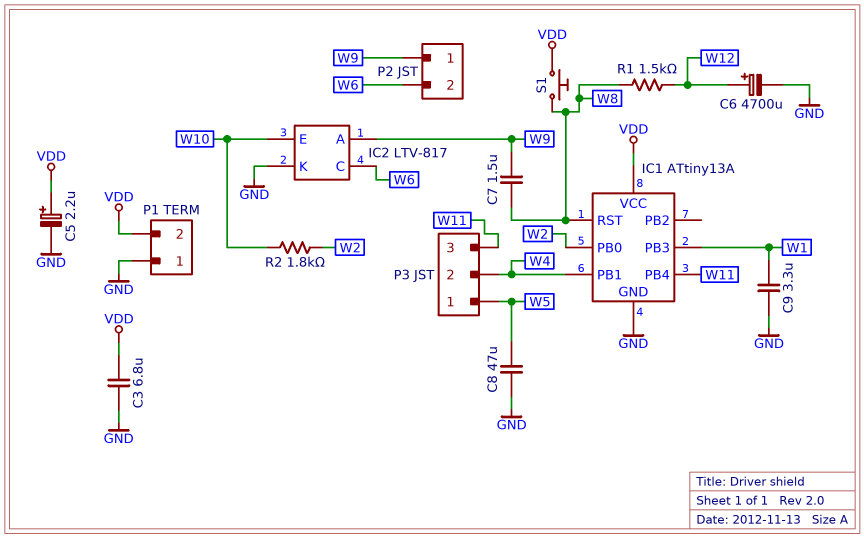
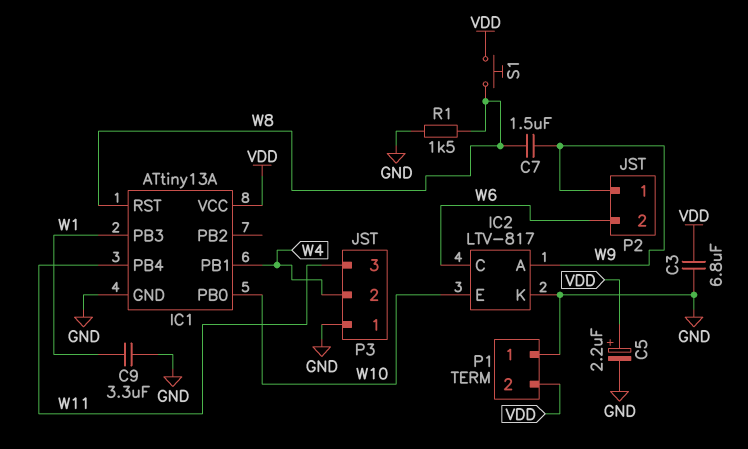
C6: 4700uF (plus W12, minus GND) -> none
C8: 47uF (GND, W5) -> none
IC1 pin PB0: W2 -> W10
P3 pin 1: W5 -> GND
R1: 1.5k (W8, W12) -> 1.5k (GND, W8)
R2: 1.8k (W2, W10) -> none

